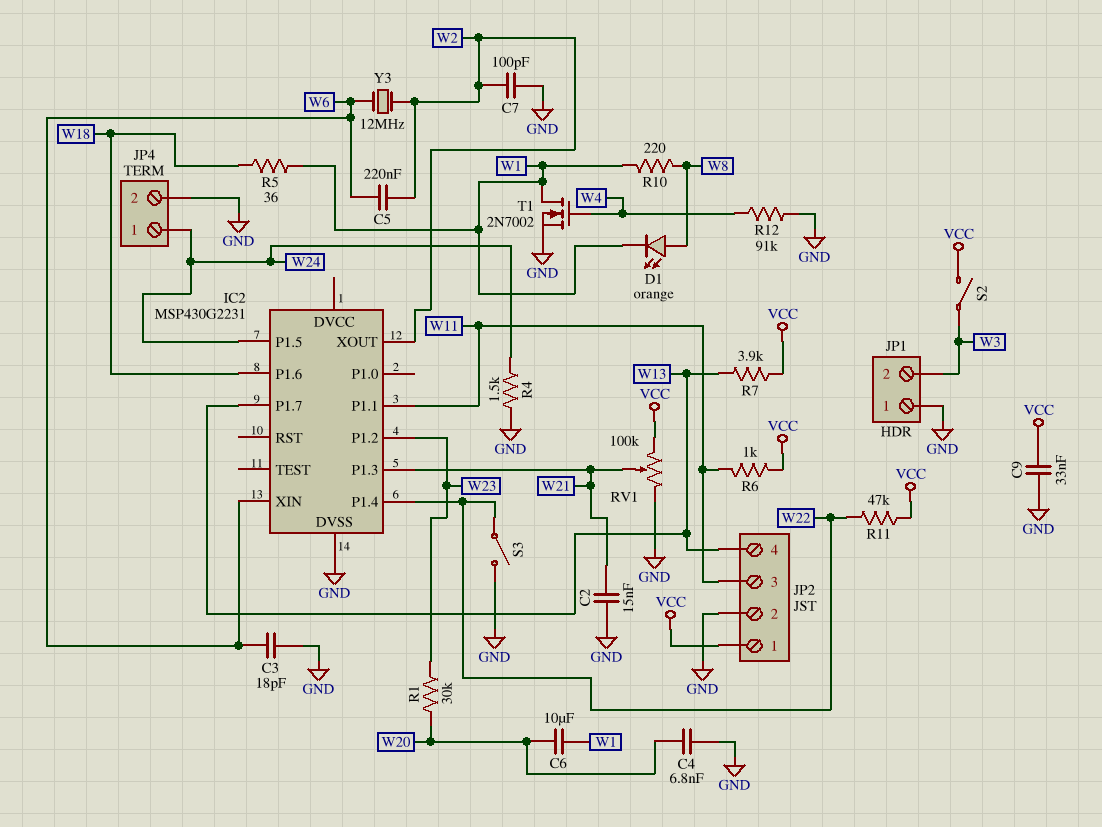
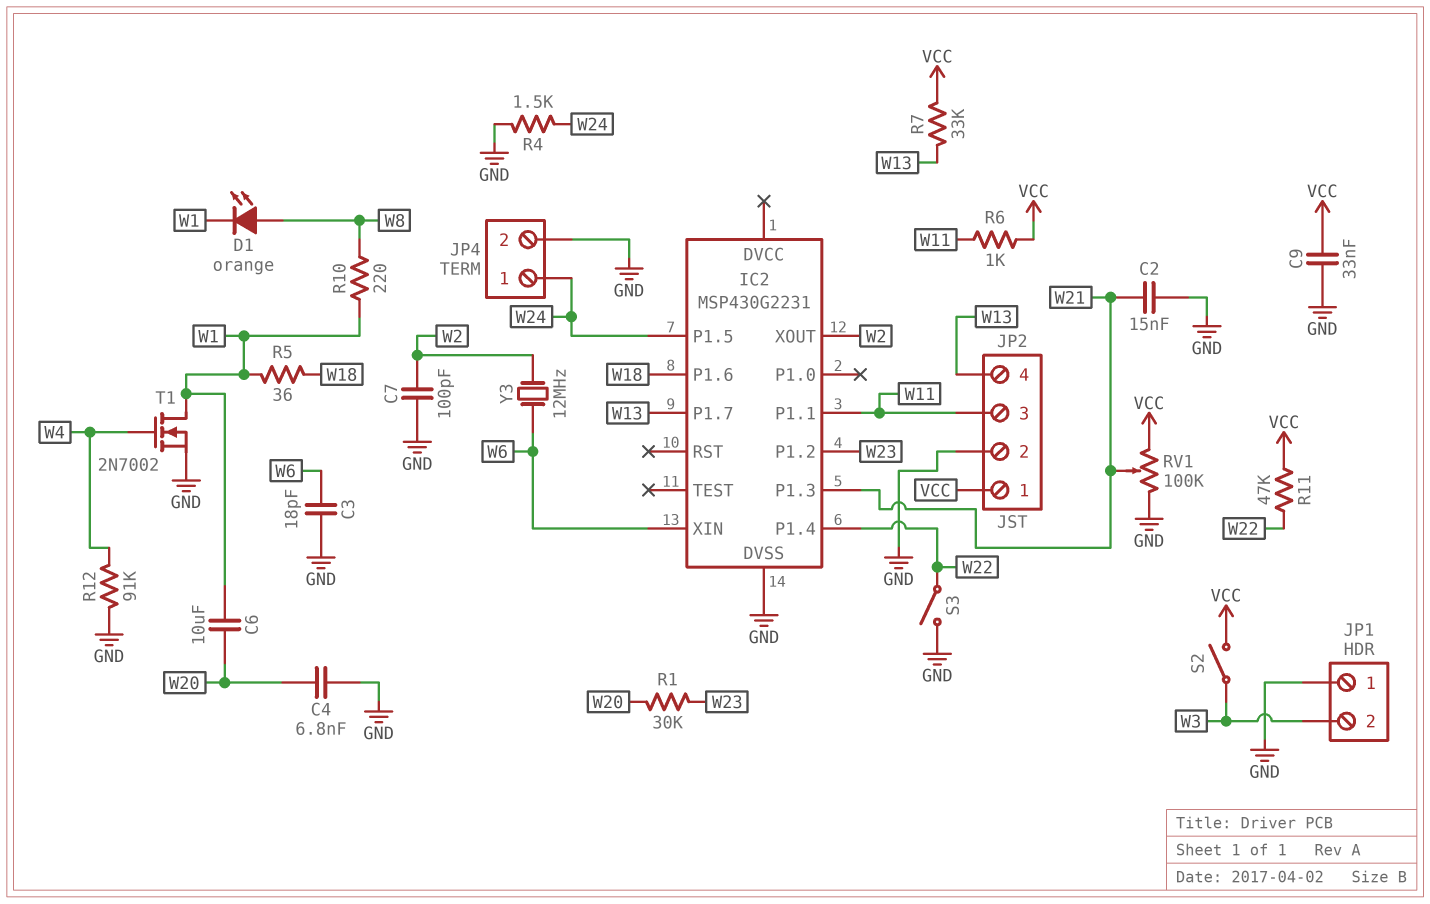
C5: 220nF (W2, W6) -> none
R7: 3.9k (VCC, W13) -> 33k (VCC, W13)

